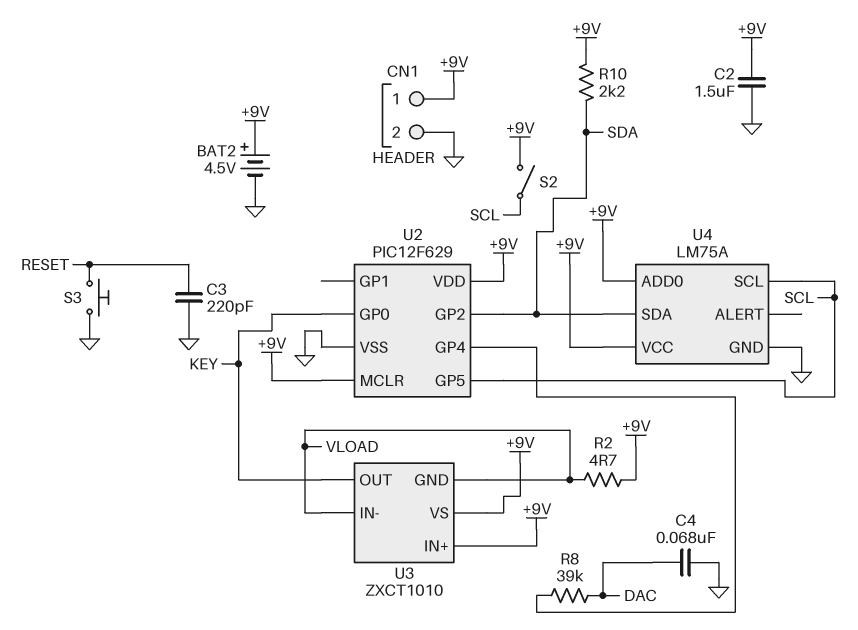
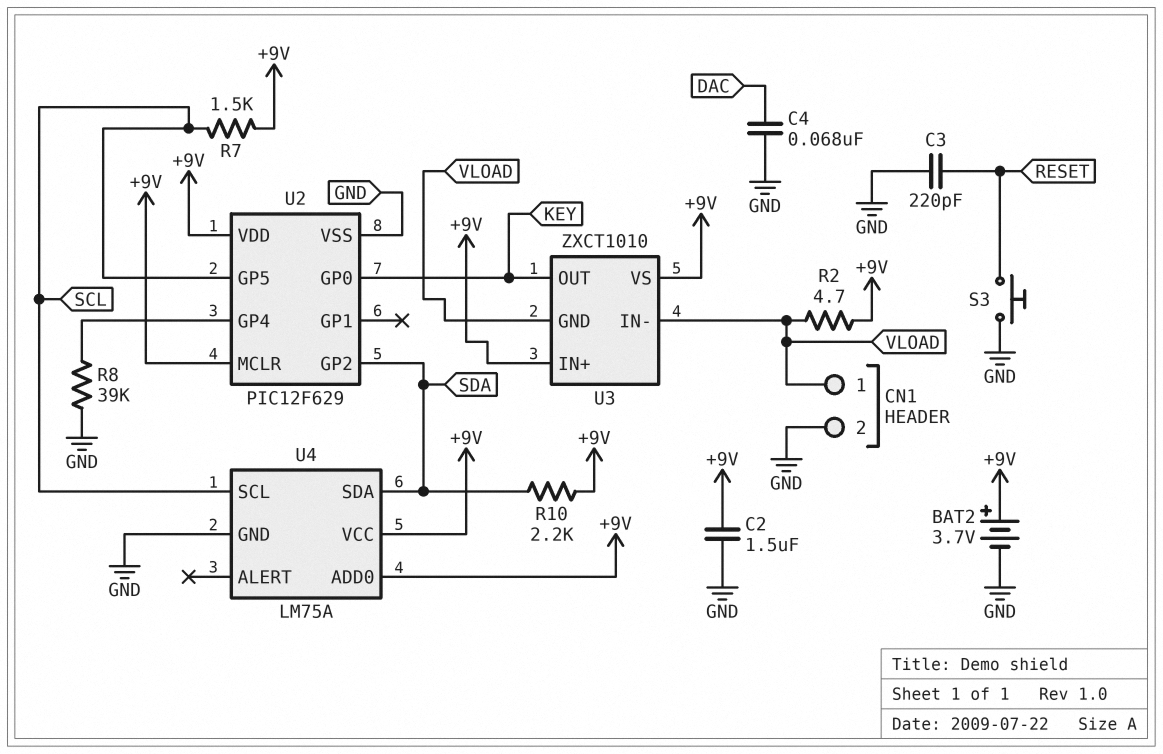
BAT2: 4.5V (plus +9V, minus GND) -> 3.7V (plus +9V, minus GND)
CN1 pin 1: +9V -> VLOAD
R7: none -> 1.5k (+9V, SCL)
R8: 39k (DAC, U2/GP4) -> 39k (GND, U2/GP4)
S2: switch (+9V, SCL) -> none

